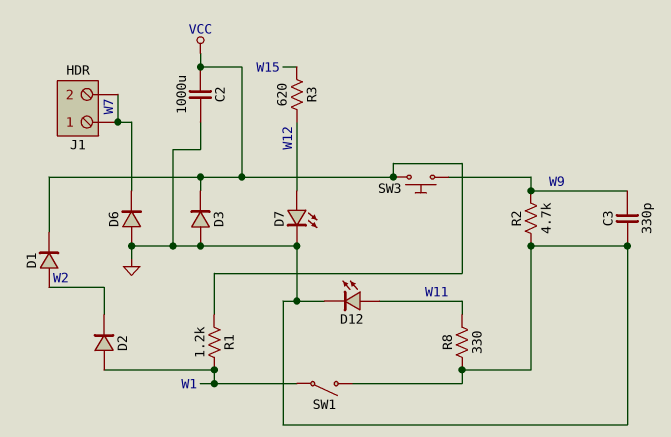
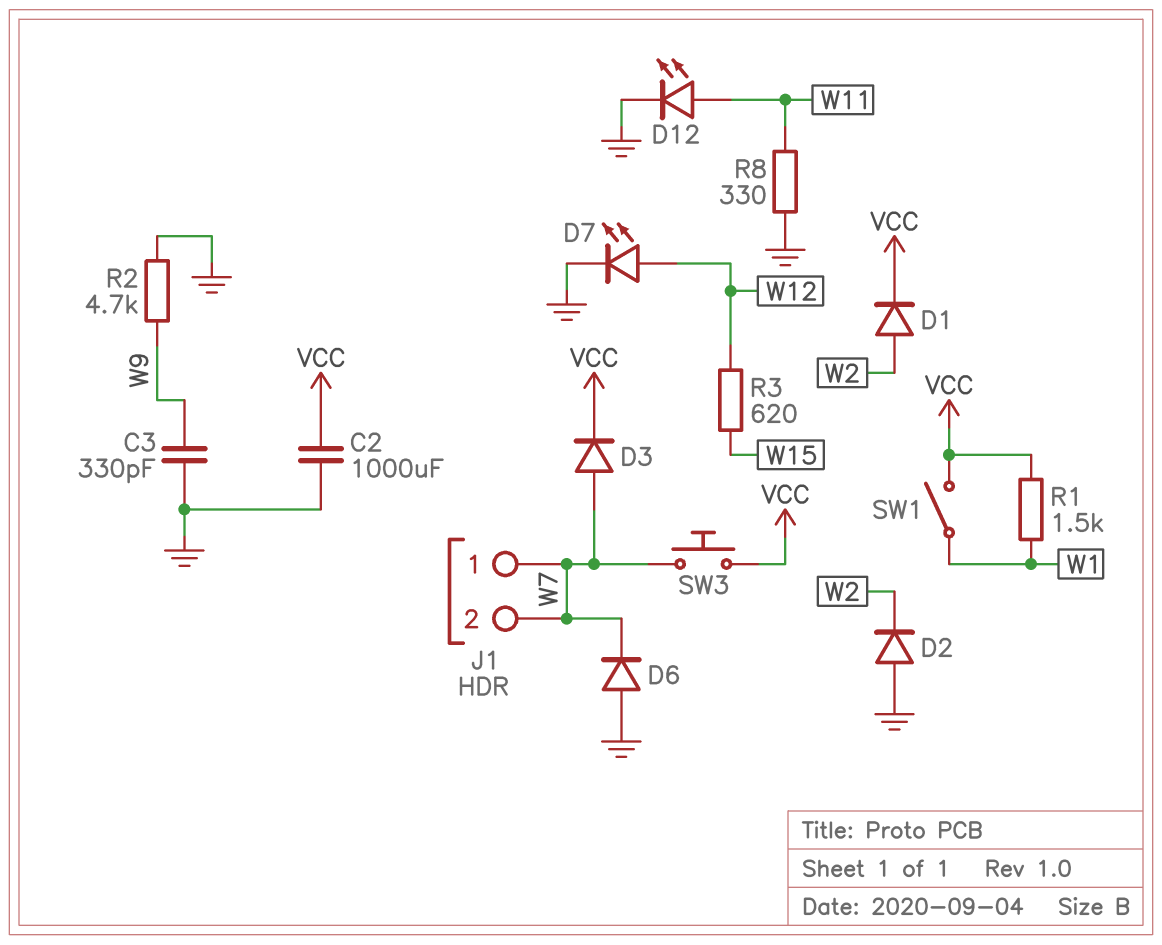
D2: diode (A W1, K W2) -> diode (A GND, K W2)
D3: diode (A GND, K VCC) -> diode (A W7, K VCC)
R1: 1.2k (VCC, W1) -> 1.5k (VCC, W1)
SW1: switch (GND, W1) -> switch (VCC, W1)
SW3: button (VCC, W9) -> button (VCC, W7)

